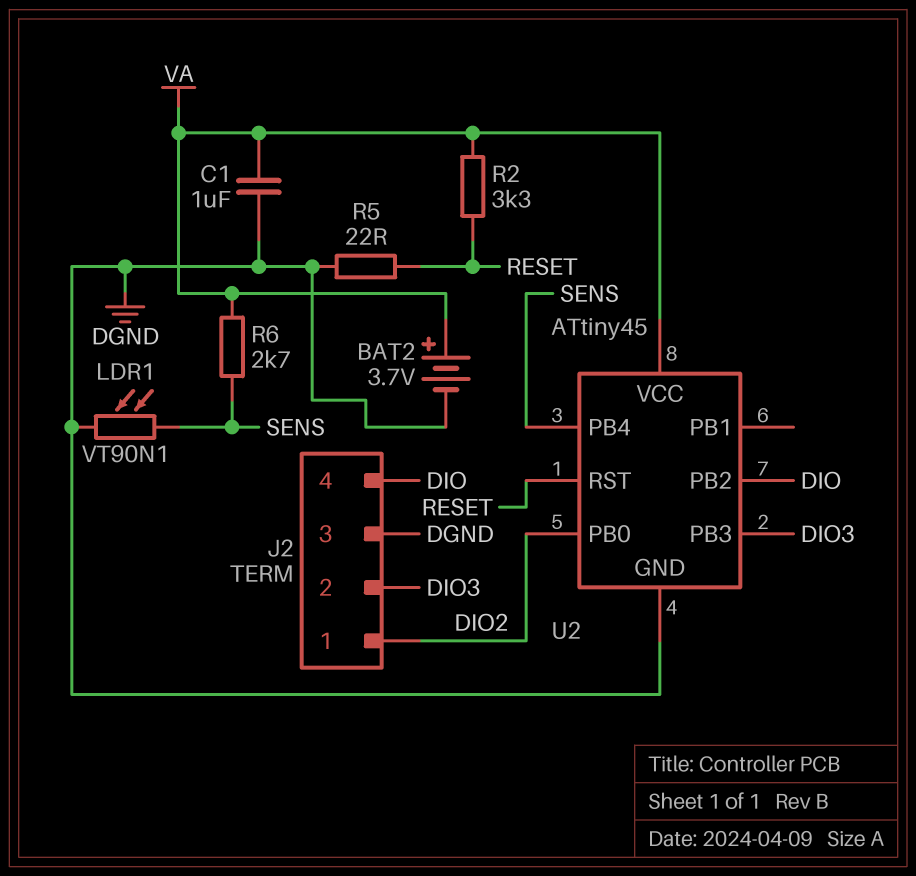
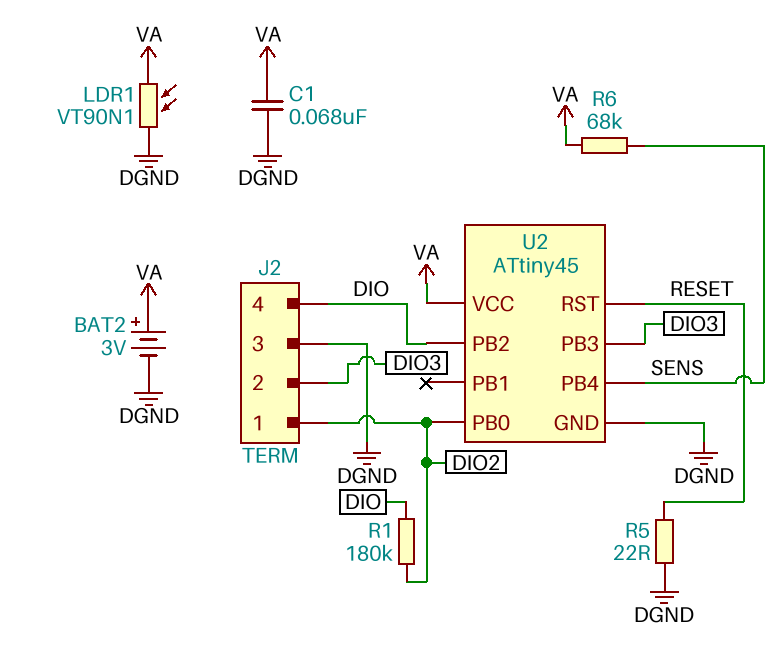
BAT2: 3.7V (plus VA, minus DGND) -> 3V (plus VA, minus DGND)
C1: 1uF (DGND, VA) -> 68nF (DGND, VA)
LDR1: VT90N1 (DGND, SENS) -> VT90N1 (DGND, VA)
R1: none -> 180k (DIO, DIO2)
R2: 3.3k (RESET, VA) -> none
R6: 2.7k (SENS, VA) -> 68k (SENS, VA)

